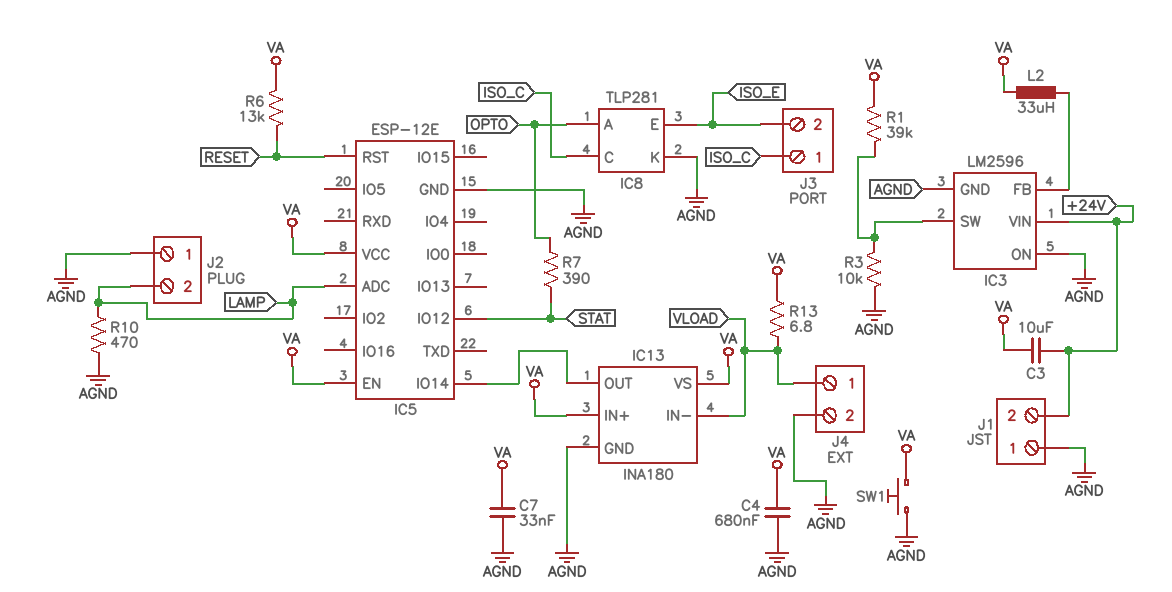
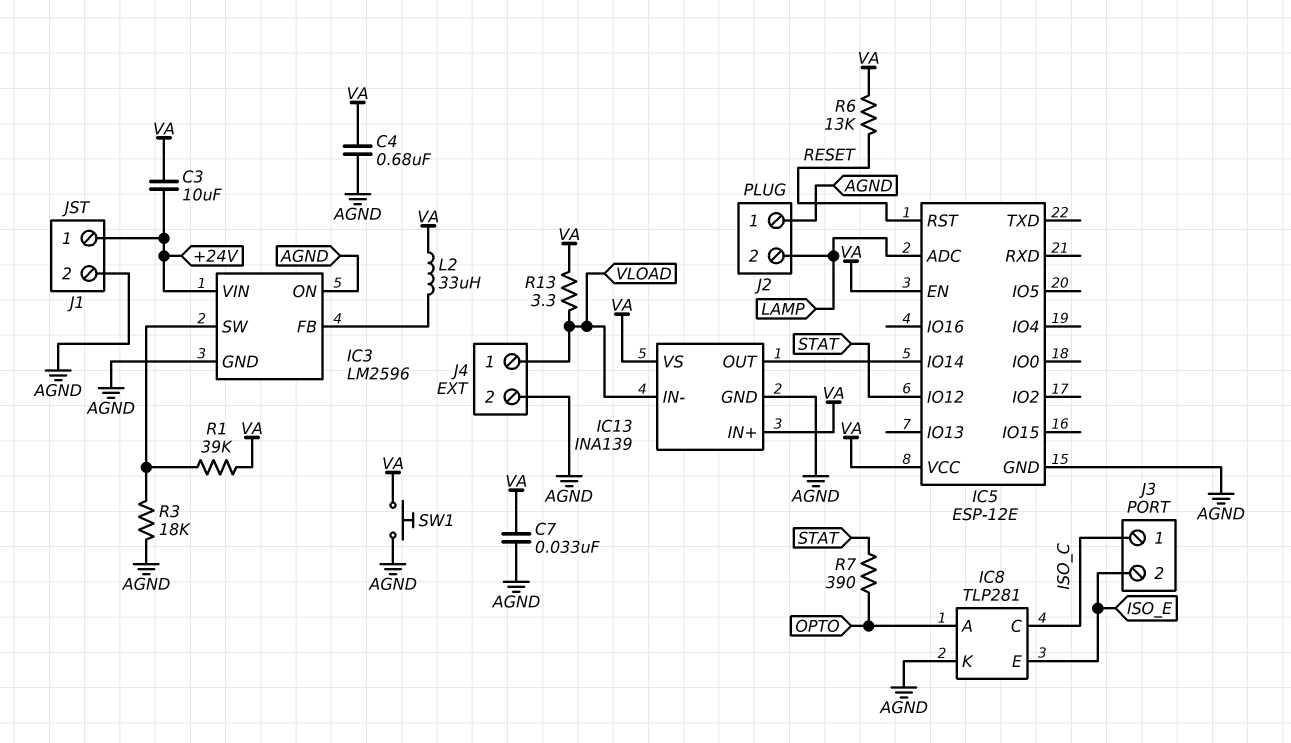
IC13: INA180 -> INA139
J1 pin 1: AGND -> +24V
J1 pin 2: +24V -> AGND
R3: 10k (AGND, IC3/SW) -> 18k (AGND, IC3/SW)
R10: 470 (AGND, LAMP) -> none
R13: 6.8 (VA, VLOAD) -> 3.3 (VA, VLOAD)

